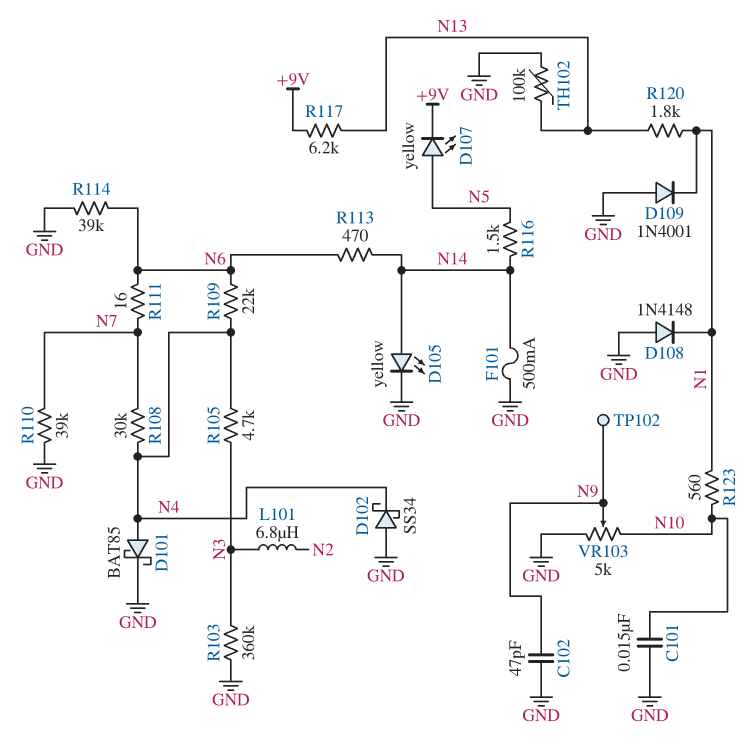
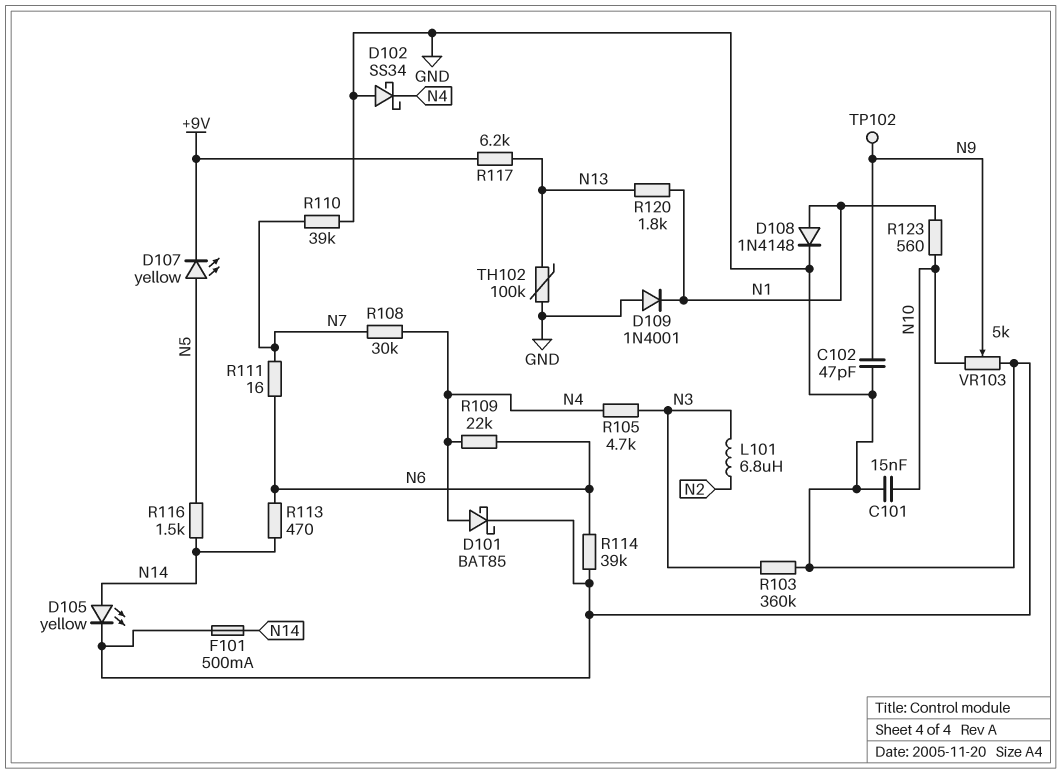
D108: diode 1N4148 (A GND, K N1) -> diode 1N4148 (A N1, K GND)

